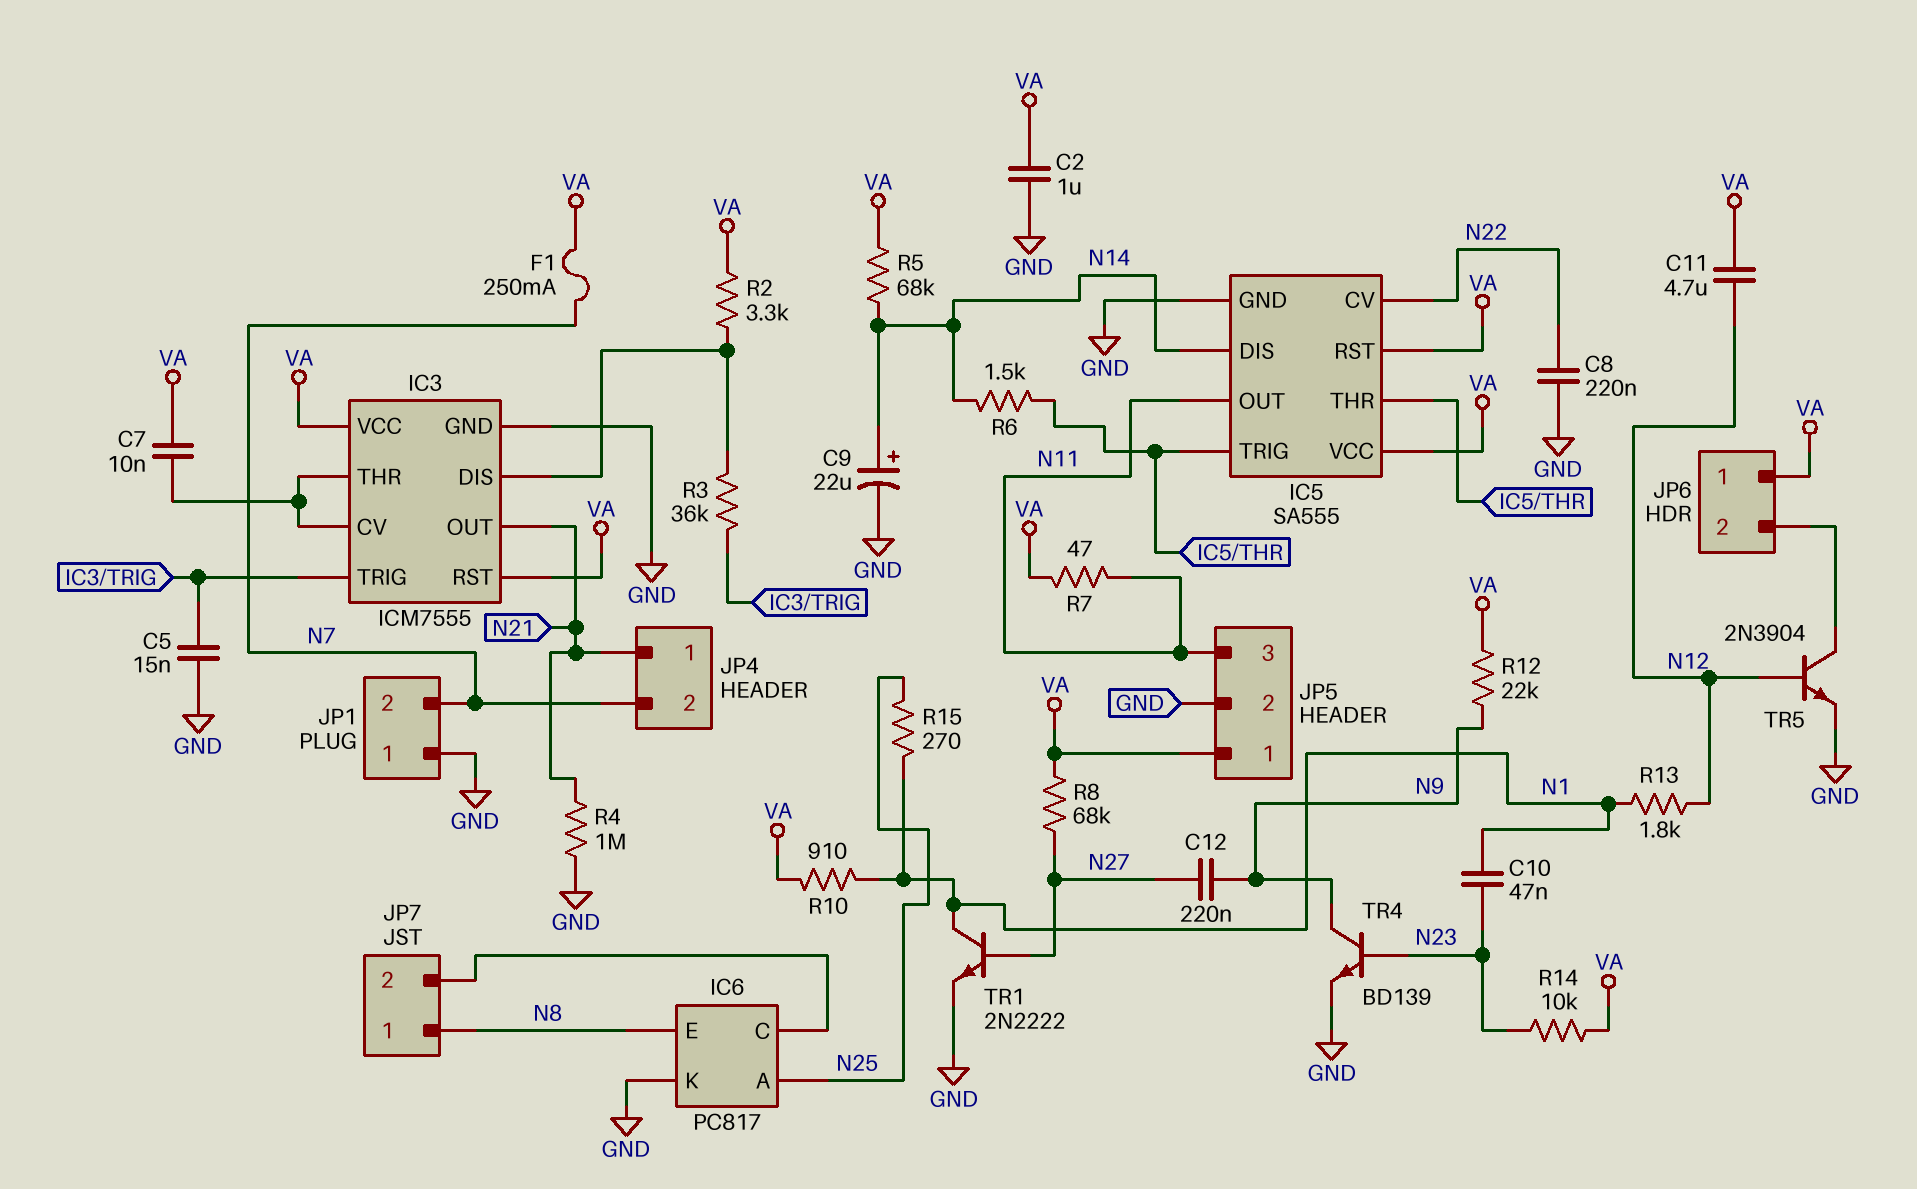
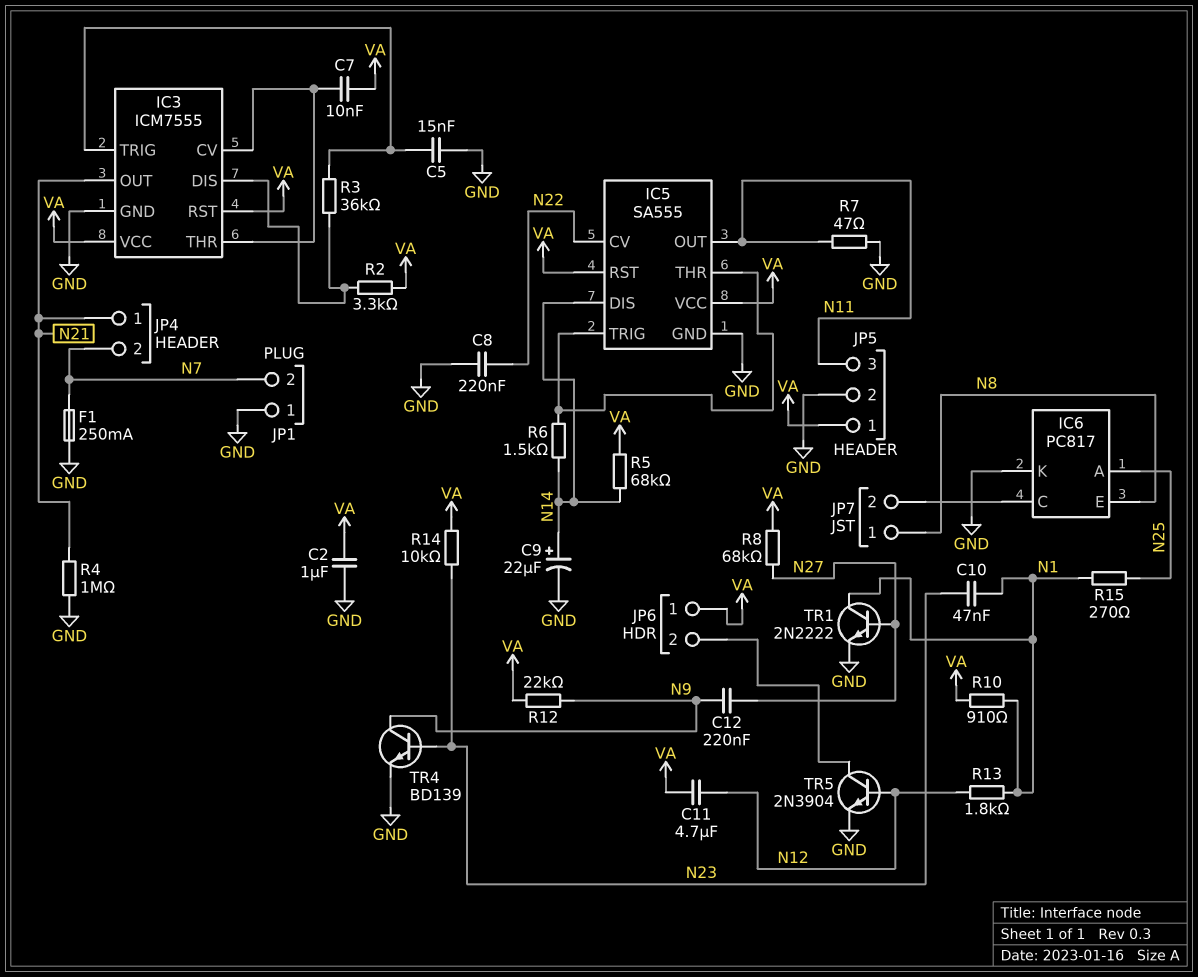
F1: 250mA (N7, VA) -> 250mA (GND, N7)
R7: 47 (N11, VA) -> 47 (GND, N11)

